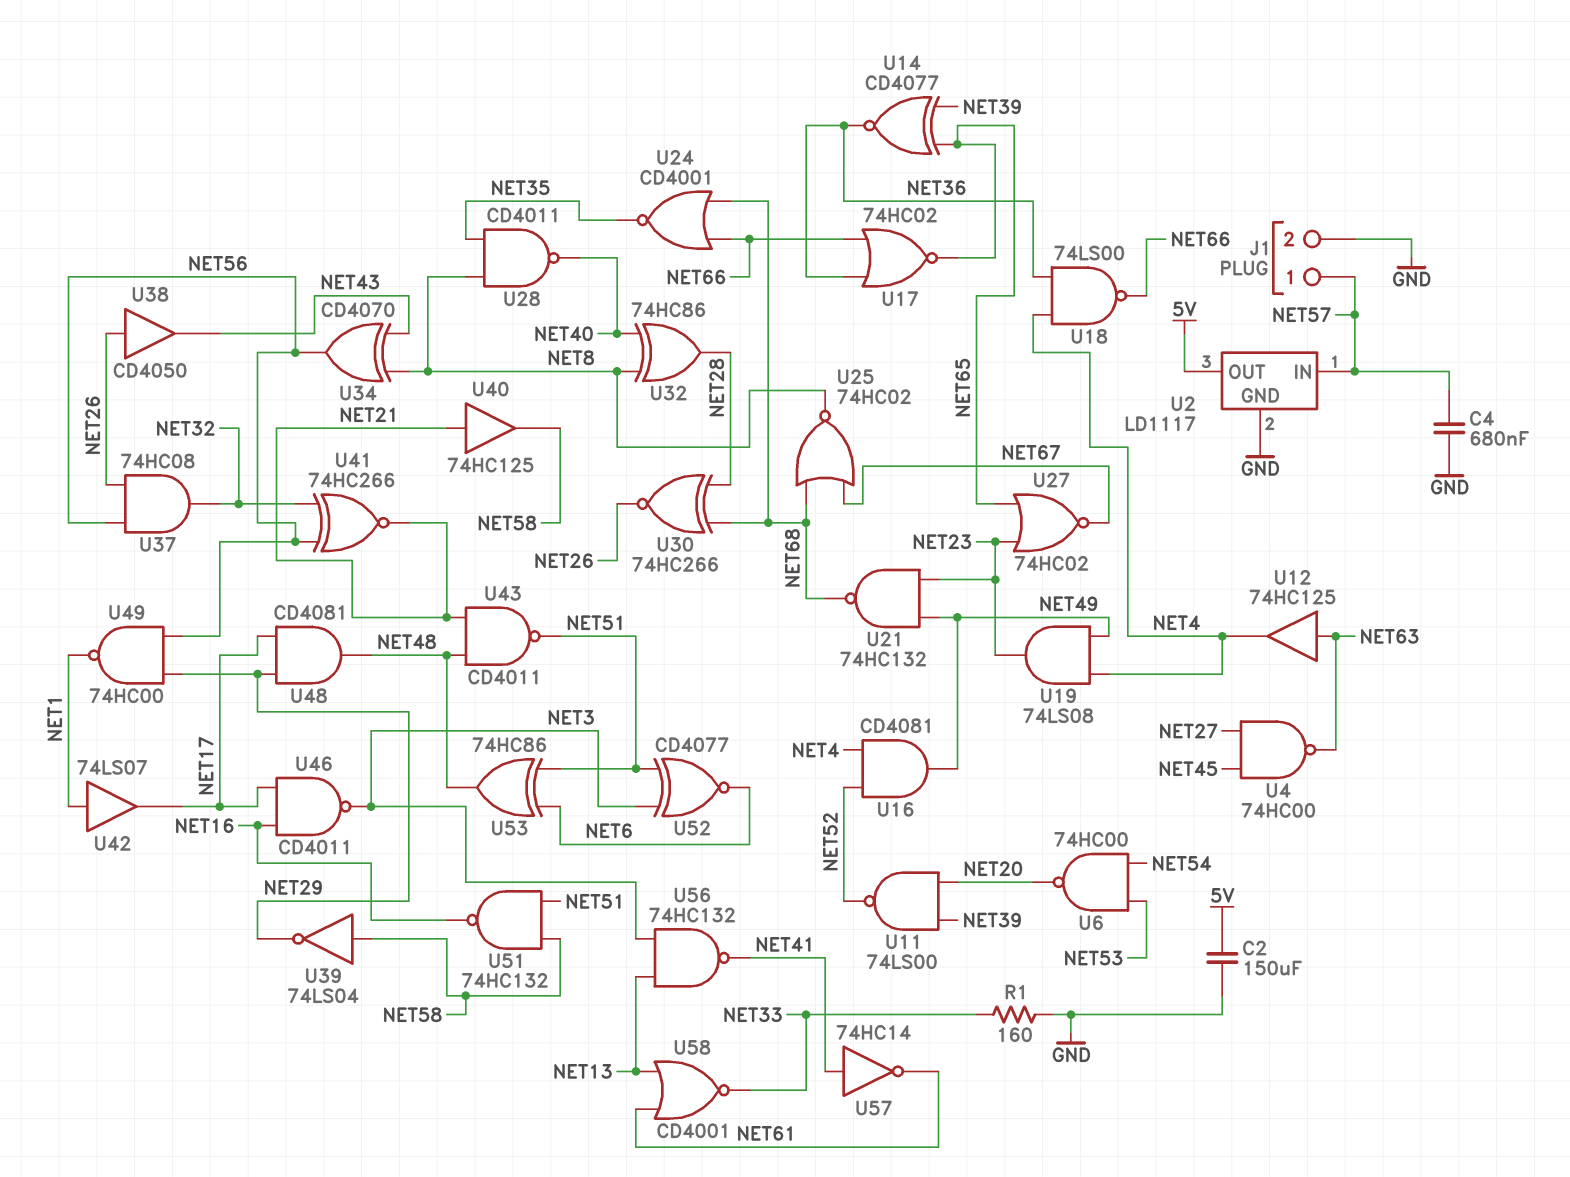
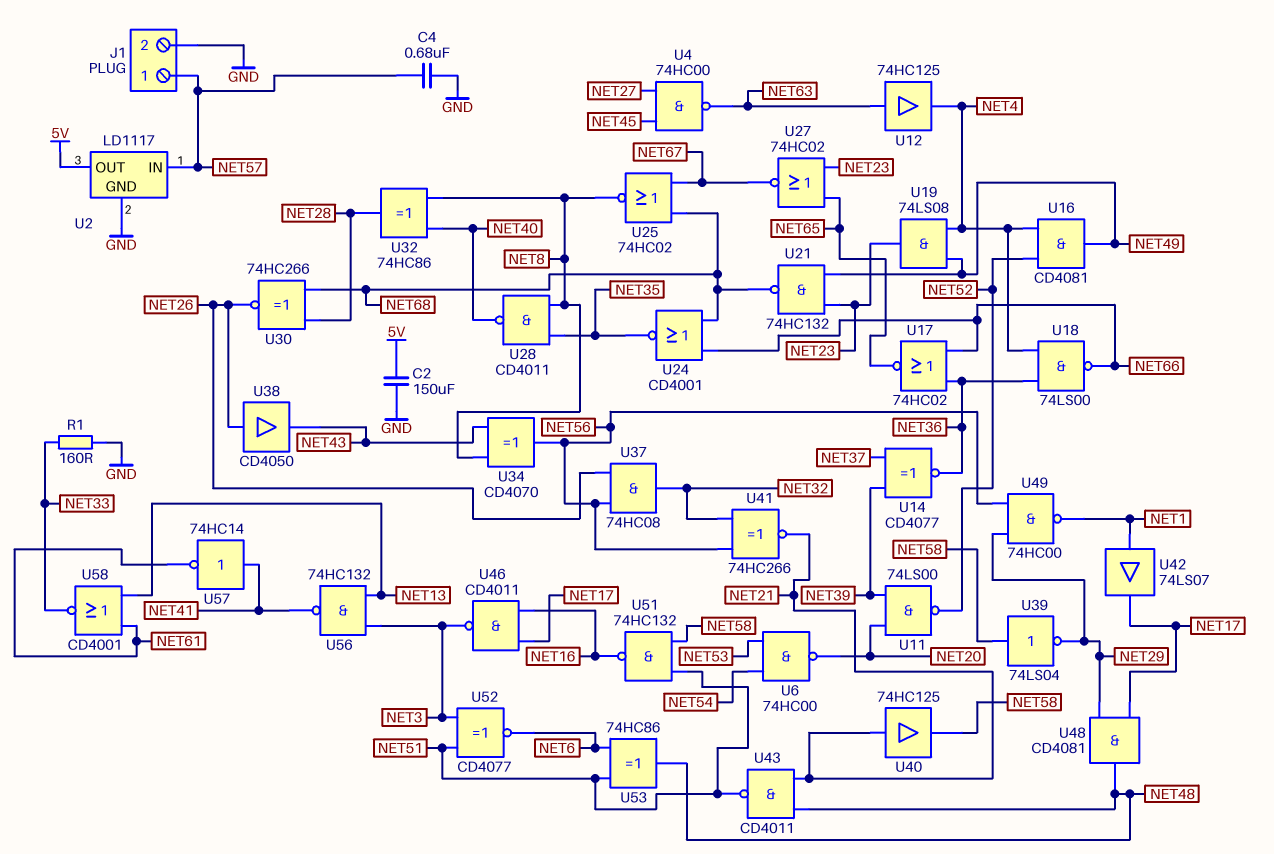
U14: XNOR CD4077 (in NET39, in NET65, out NET36) -> XNOR CD4077 (in NET37, in NET39, out NET36)

